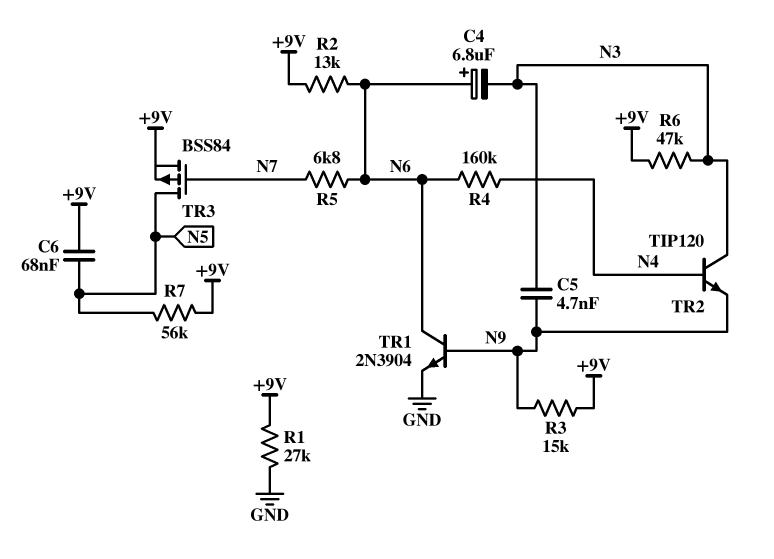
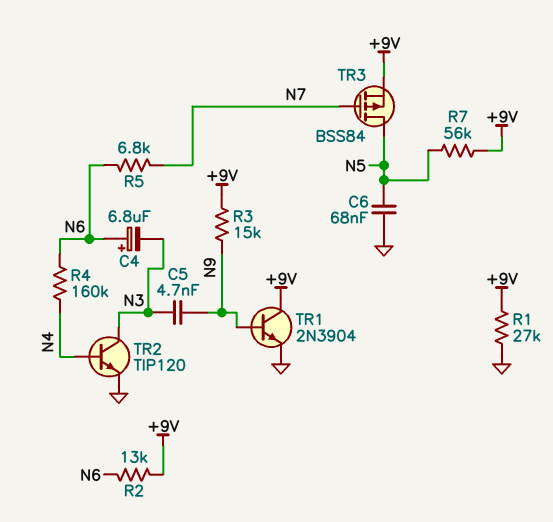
C6: 68nF (+9V, N5) -> 68nF (GND, N5)
R6: 47k (+9V, N3) -> none
TR1: NPN 2N3904 (B N9, C N6, E GND) -> NPN 2N3904 (B N9, C +9V, E GND)
TR2: NPN TIP120 (B N4, C N3, E N9) -> NPN TIP120 (B N4, C N3, E GND)

